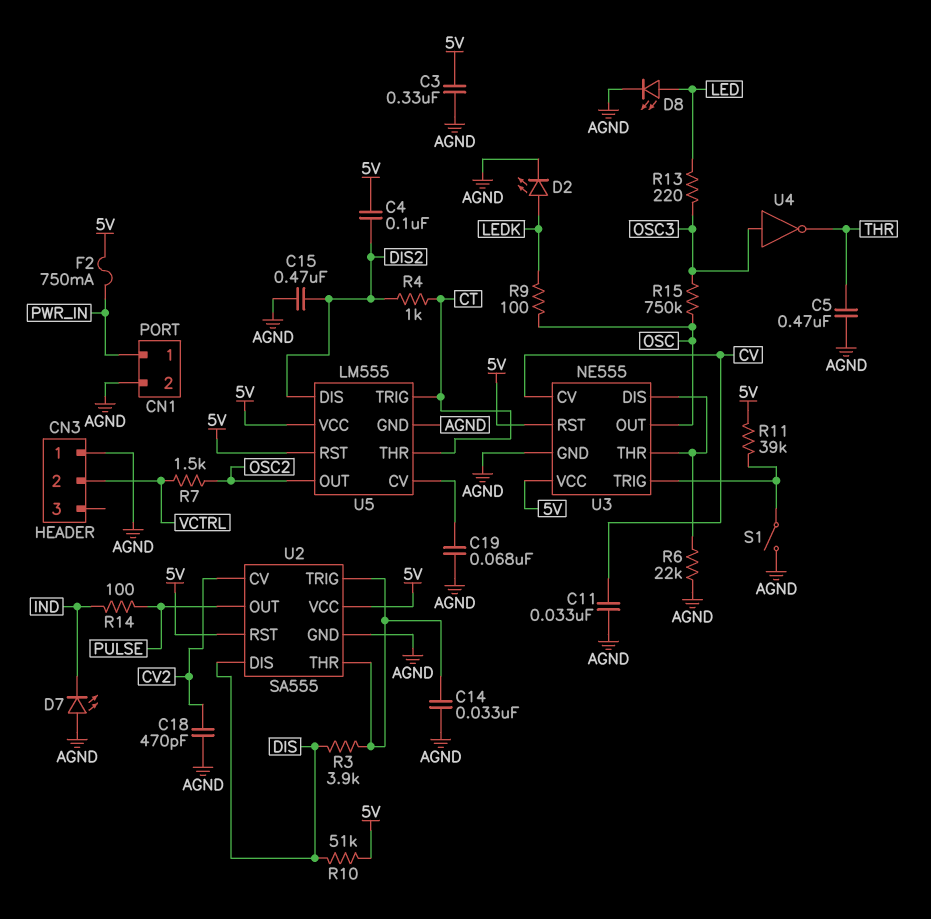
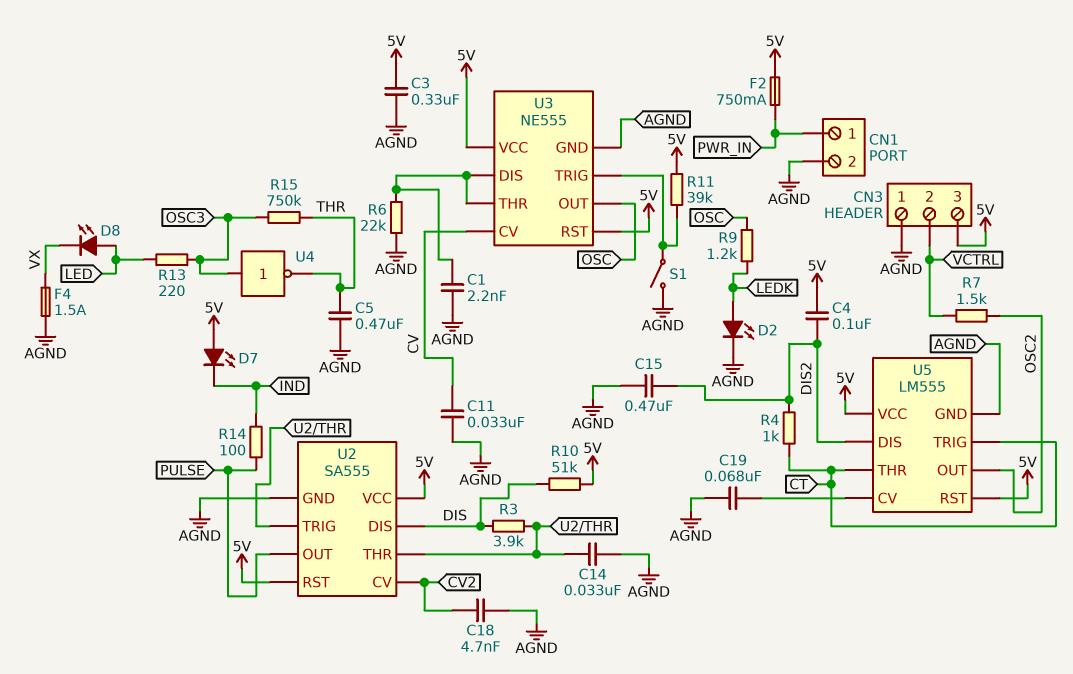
C1: none -> 2.2nF (AGND, U3/DIS)
C18: 470pF (AGND, CV2) -> 4.7nF (AGND, CV2)
CN3 pin 3: none -> 5V
D7: LED (A AGND, K IND) -> LED (A 5V, K IND)
D8: LED (A LED, K AGND) -> LED (A LED, K VX)
F4: none -> 1.5A (AGND, VX)
R9: 100 (LEDK, OSC) -> 1.2k (LEDK, OSC)
R15: 750k (OSC, OSC3) -> 750k (OSC3, THR)

